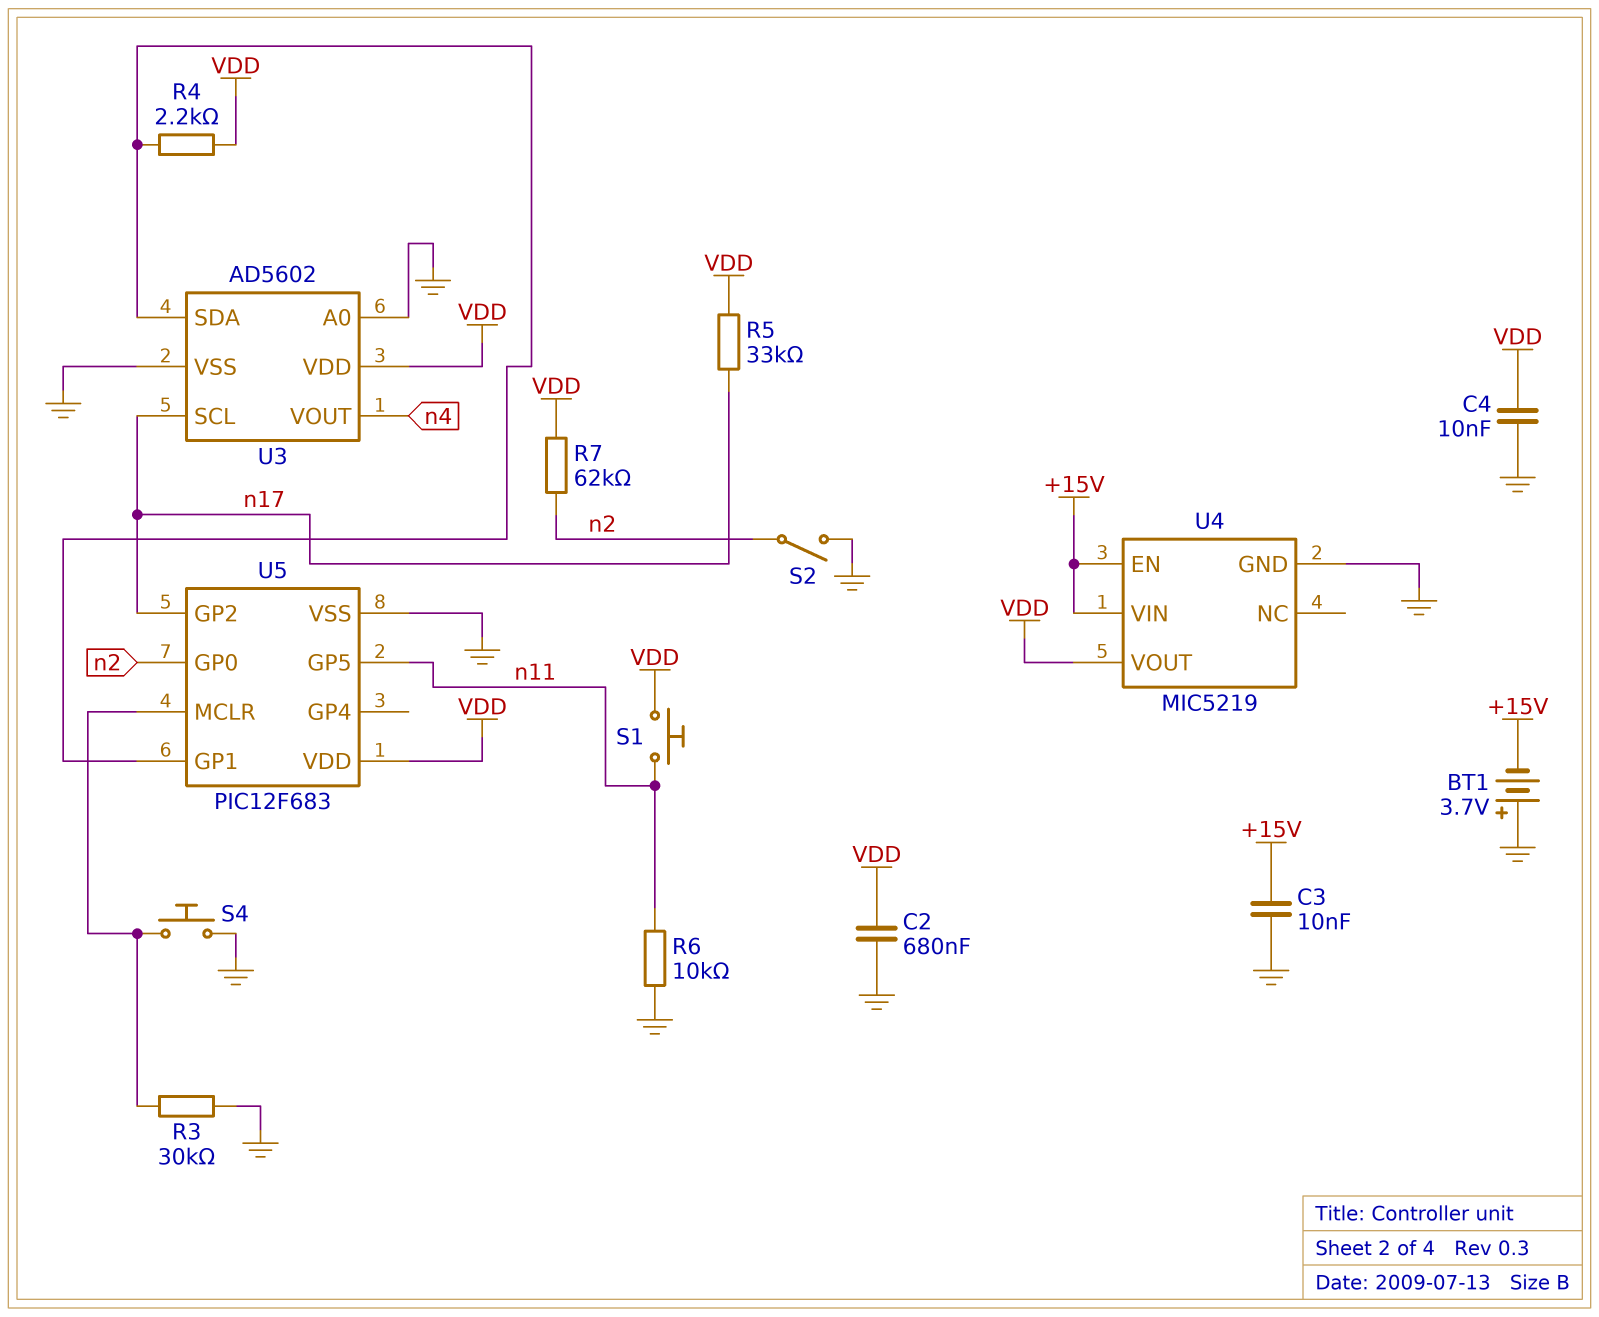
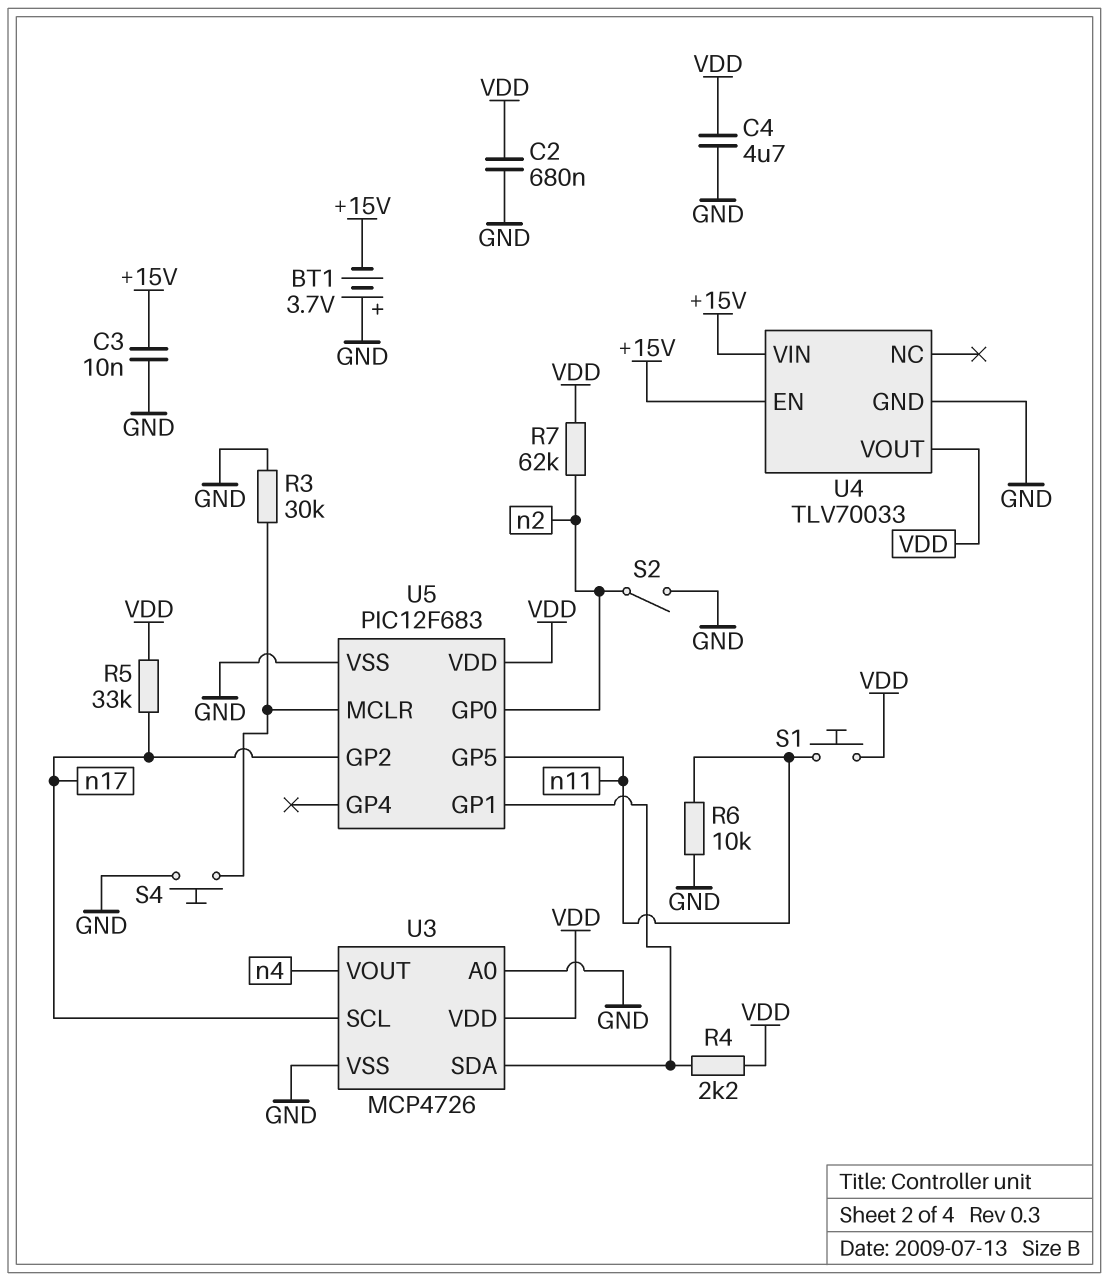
C4: 10nF (GND, VDD) -> 4.7uF (GND, VDD)
U3: AD5602 -> MCP4726
U4: MIC5219 -> TLV70033

